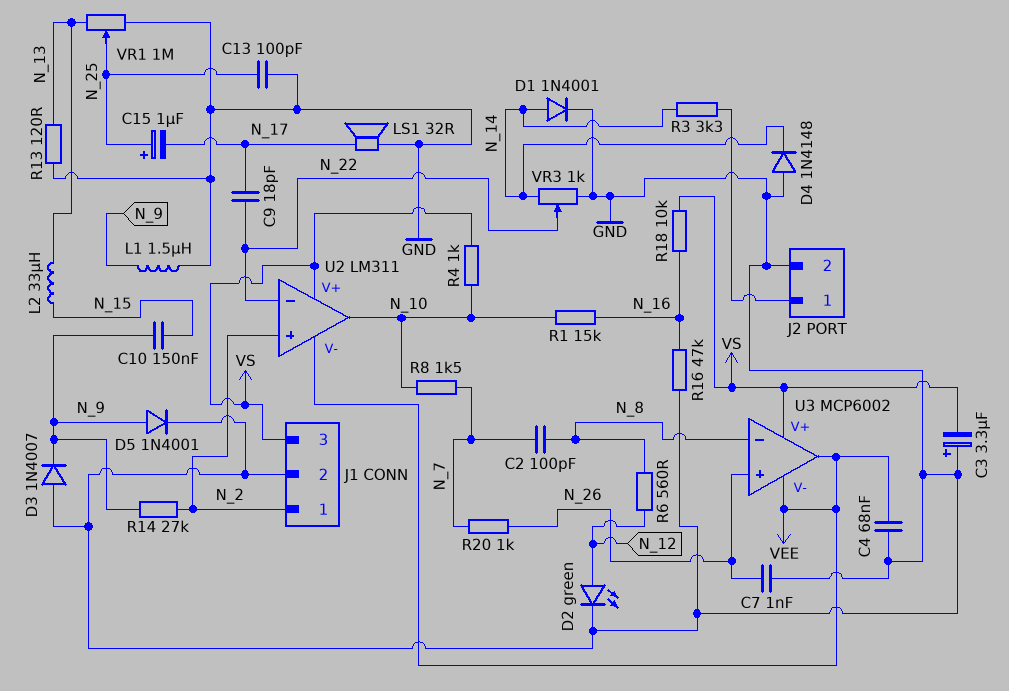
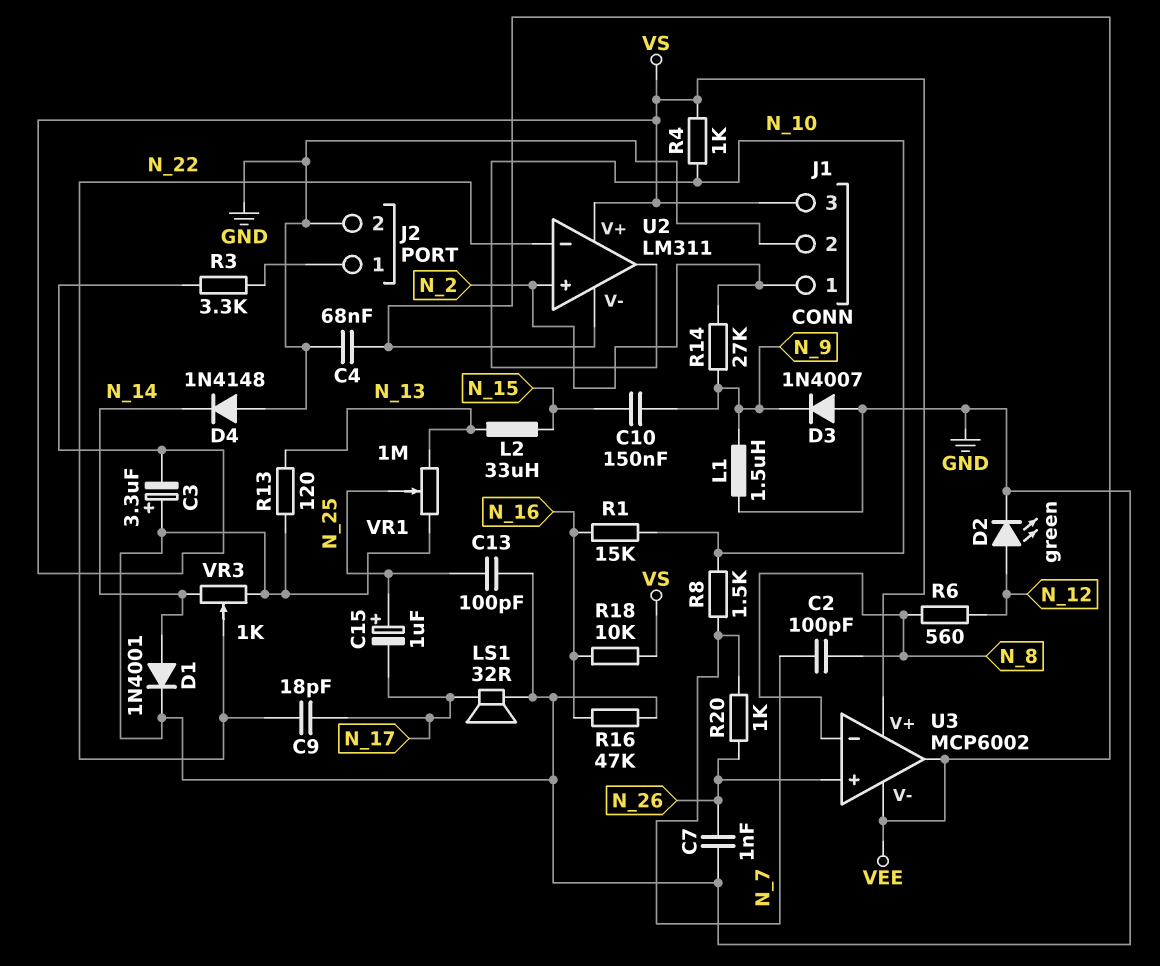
D5: diode 1N4001 (A N_9, K GND) -> none
R3: 3.3k (J2/1, N_14) -> 3.3k (J2/1, VS)

